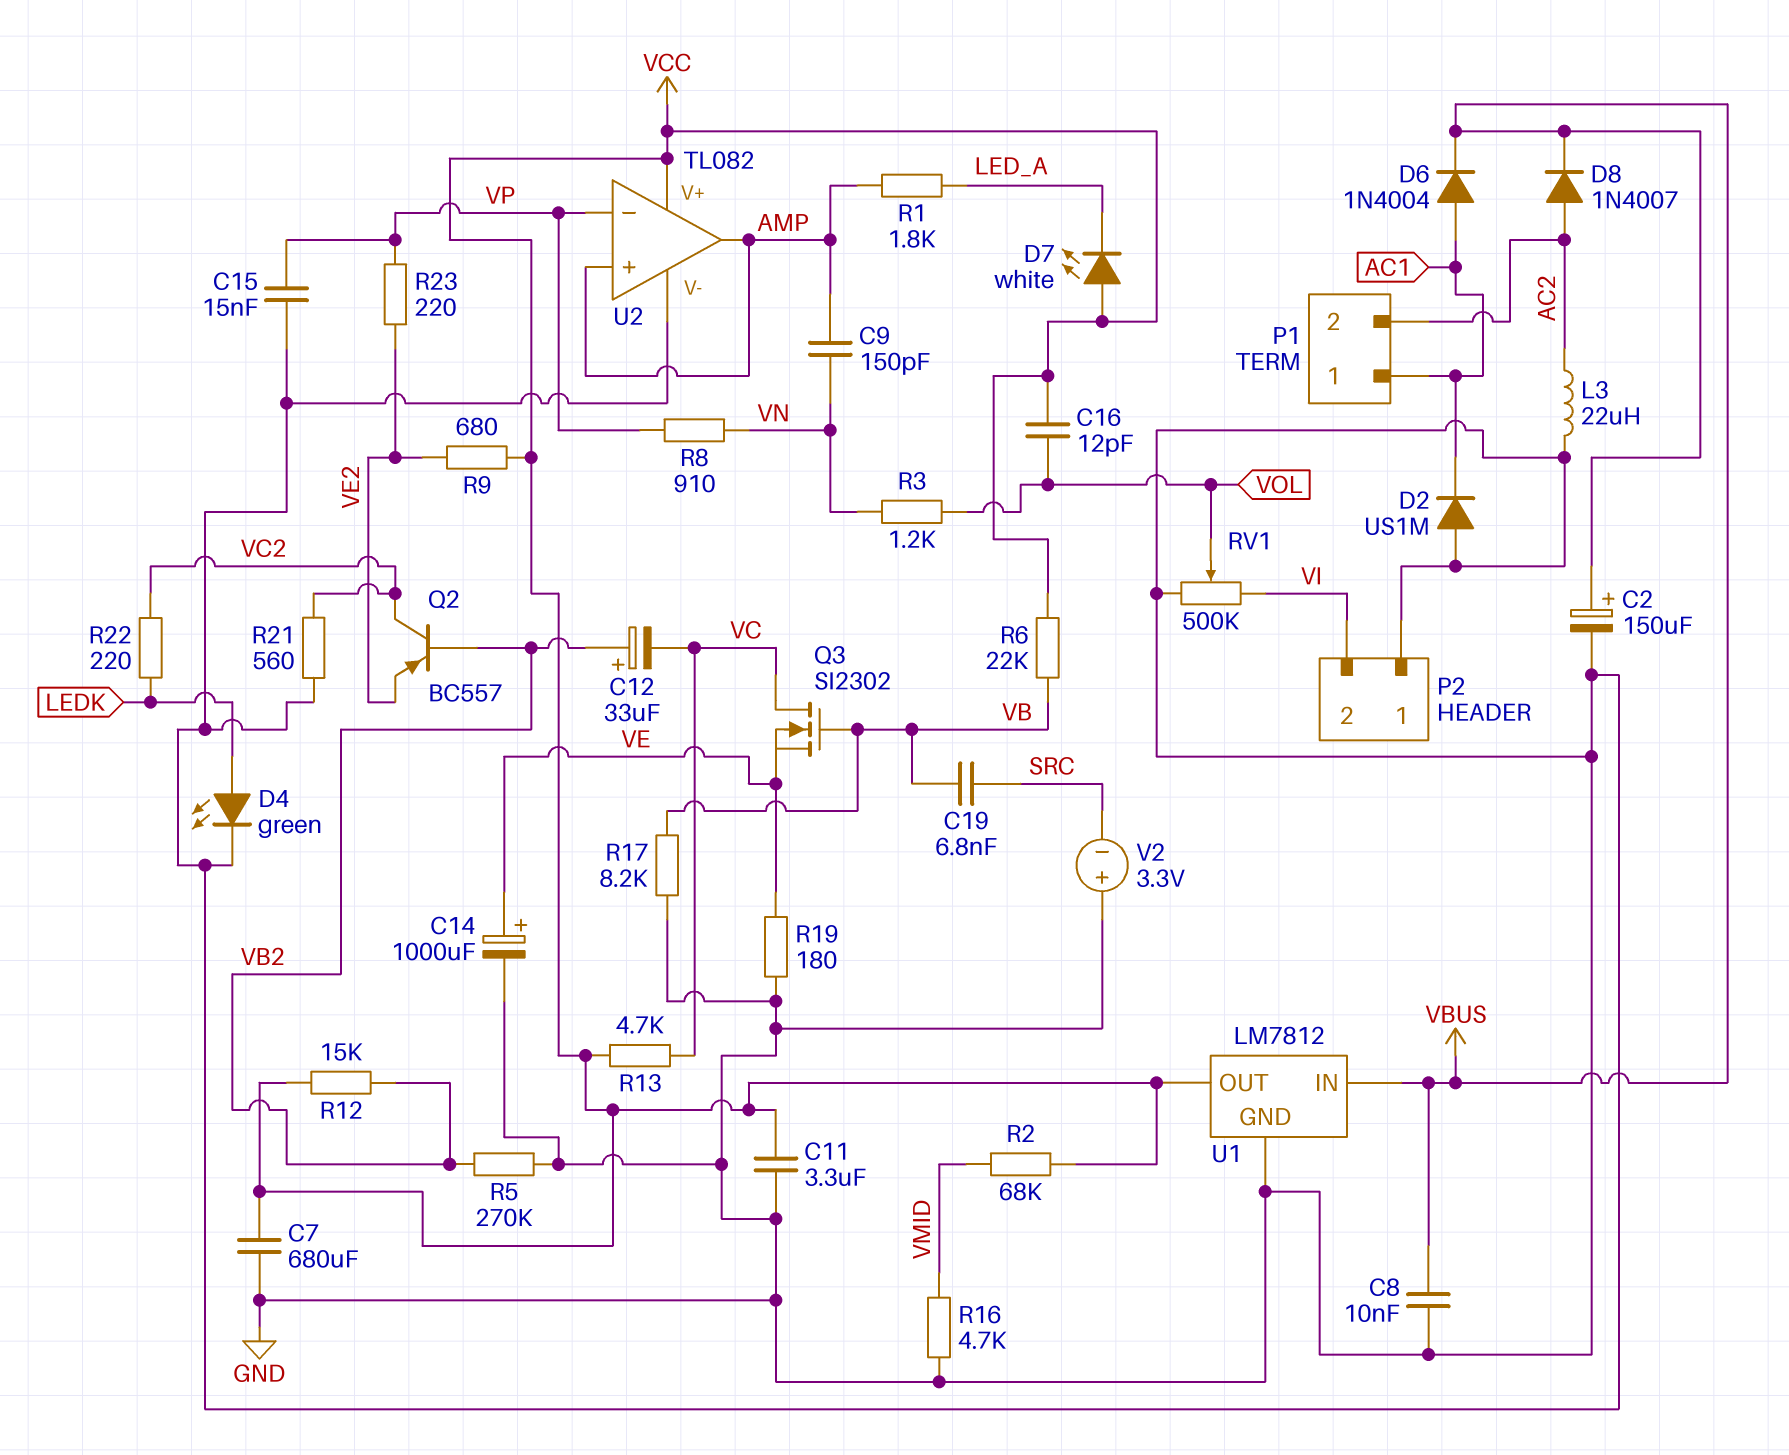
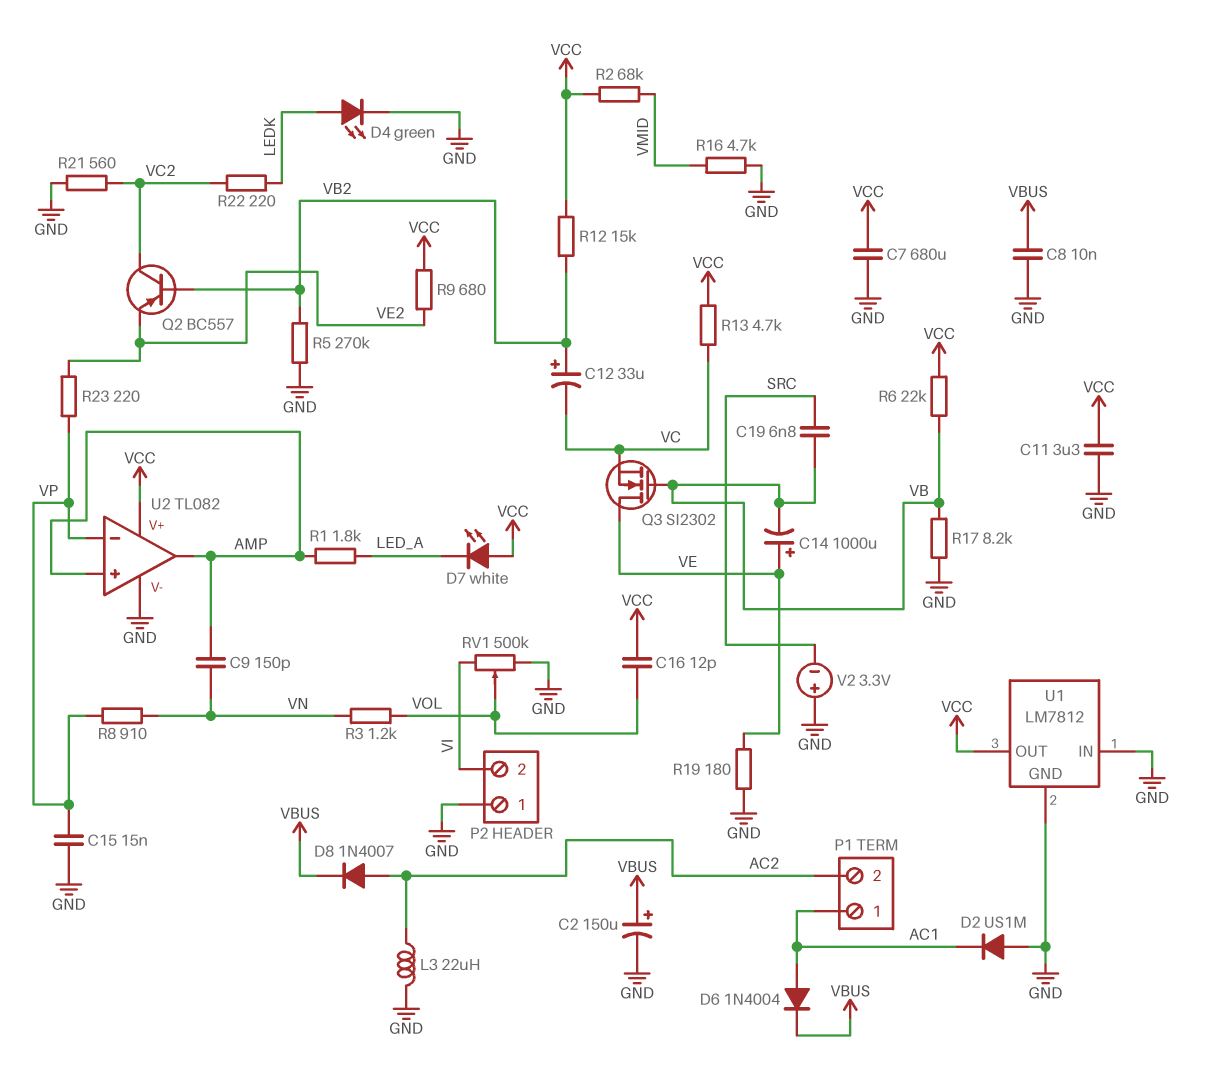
C14: 1000uF (plus VE, minus GND) -> 1000uF (plus VE, minus VB)
Q3: NMOS SI2302 (G VB, D VC, S VE) -> NMOS SI2302 (G VB, D VE, S VC)
U1 pin IN: VBUS -> GND

